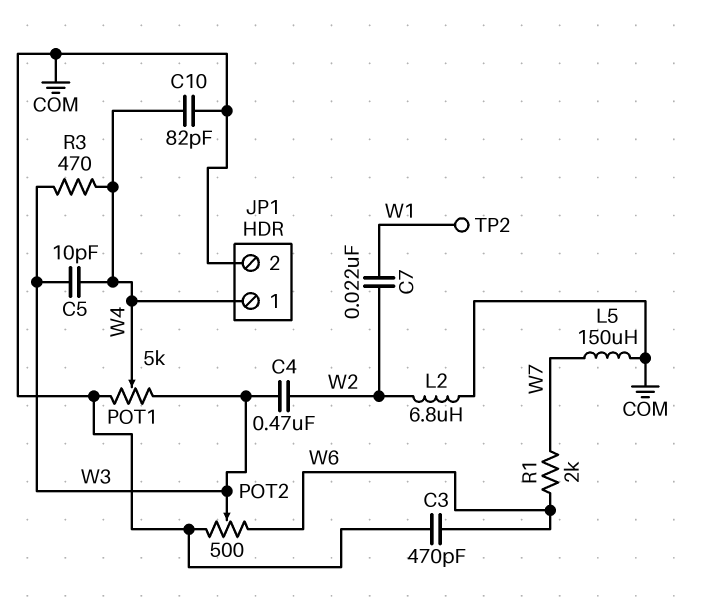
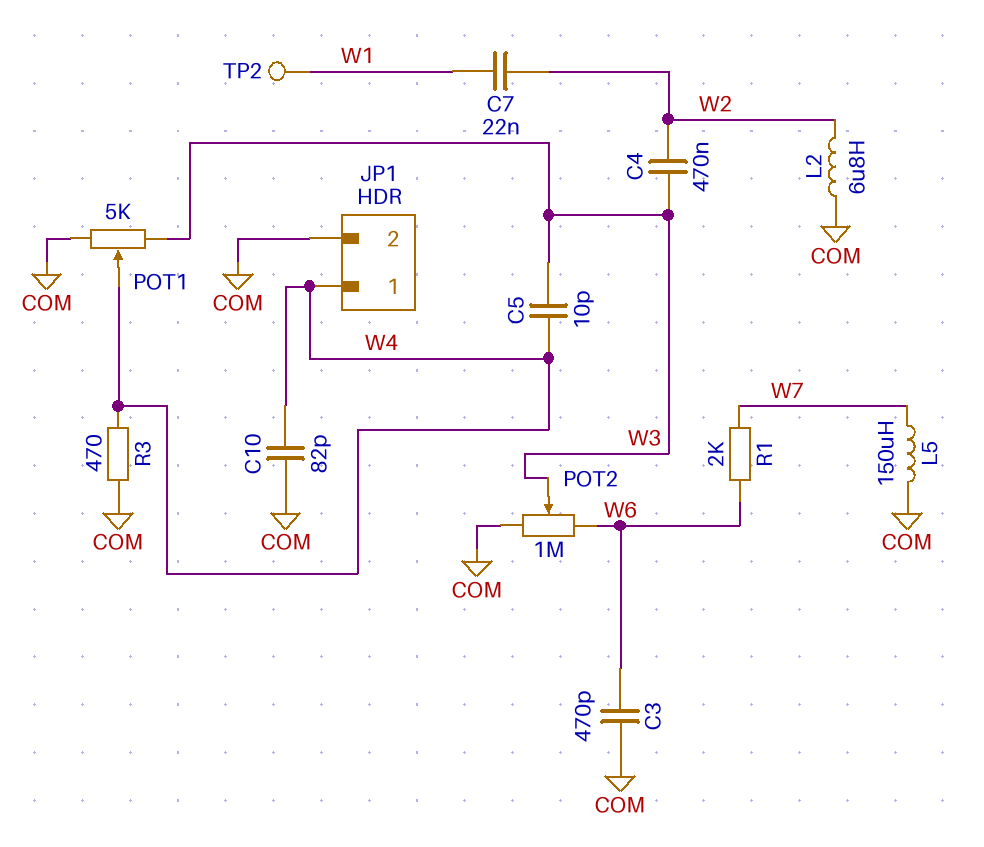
POT2: 500 (COM, W6, wiper W3) -> 1M (COM, W6, wiper W3)
R3: 470 (W3, W4) -> 470 (COM, W4)

